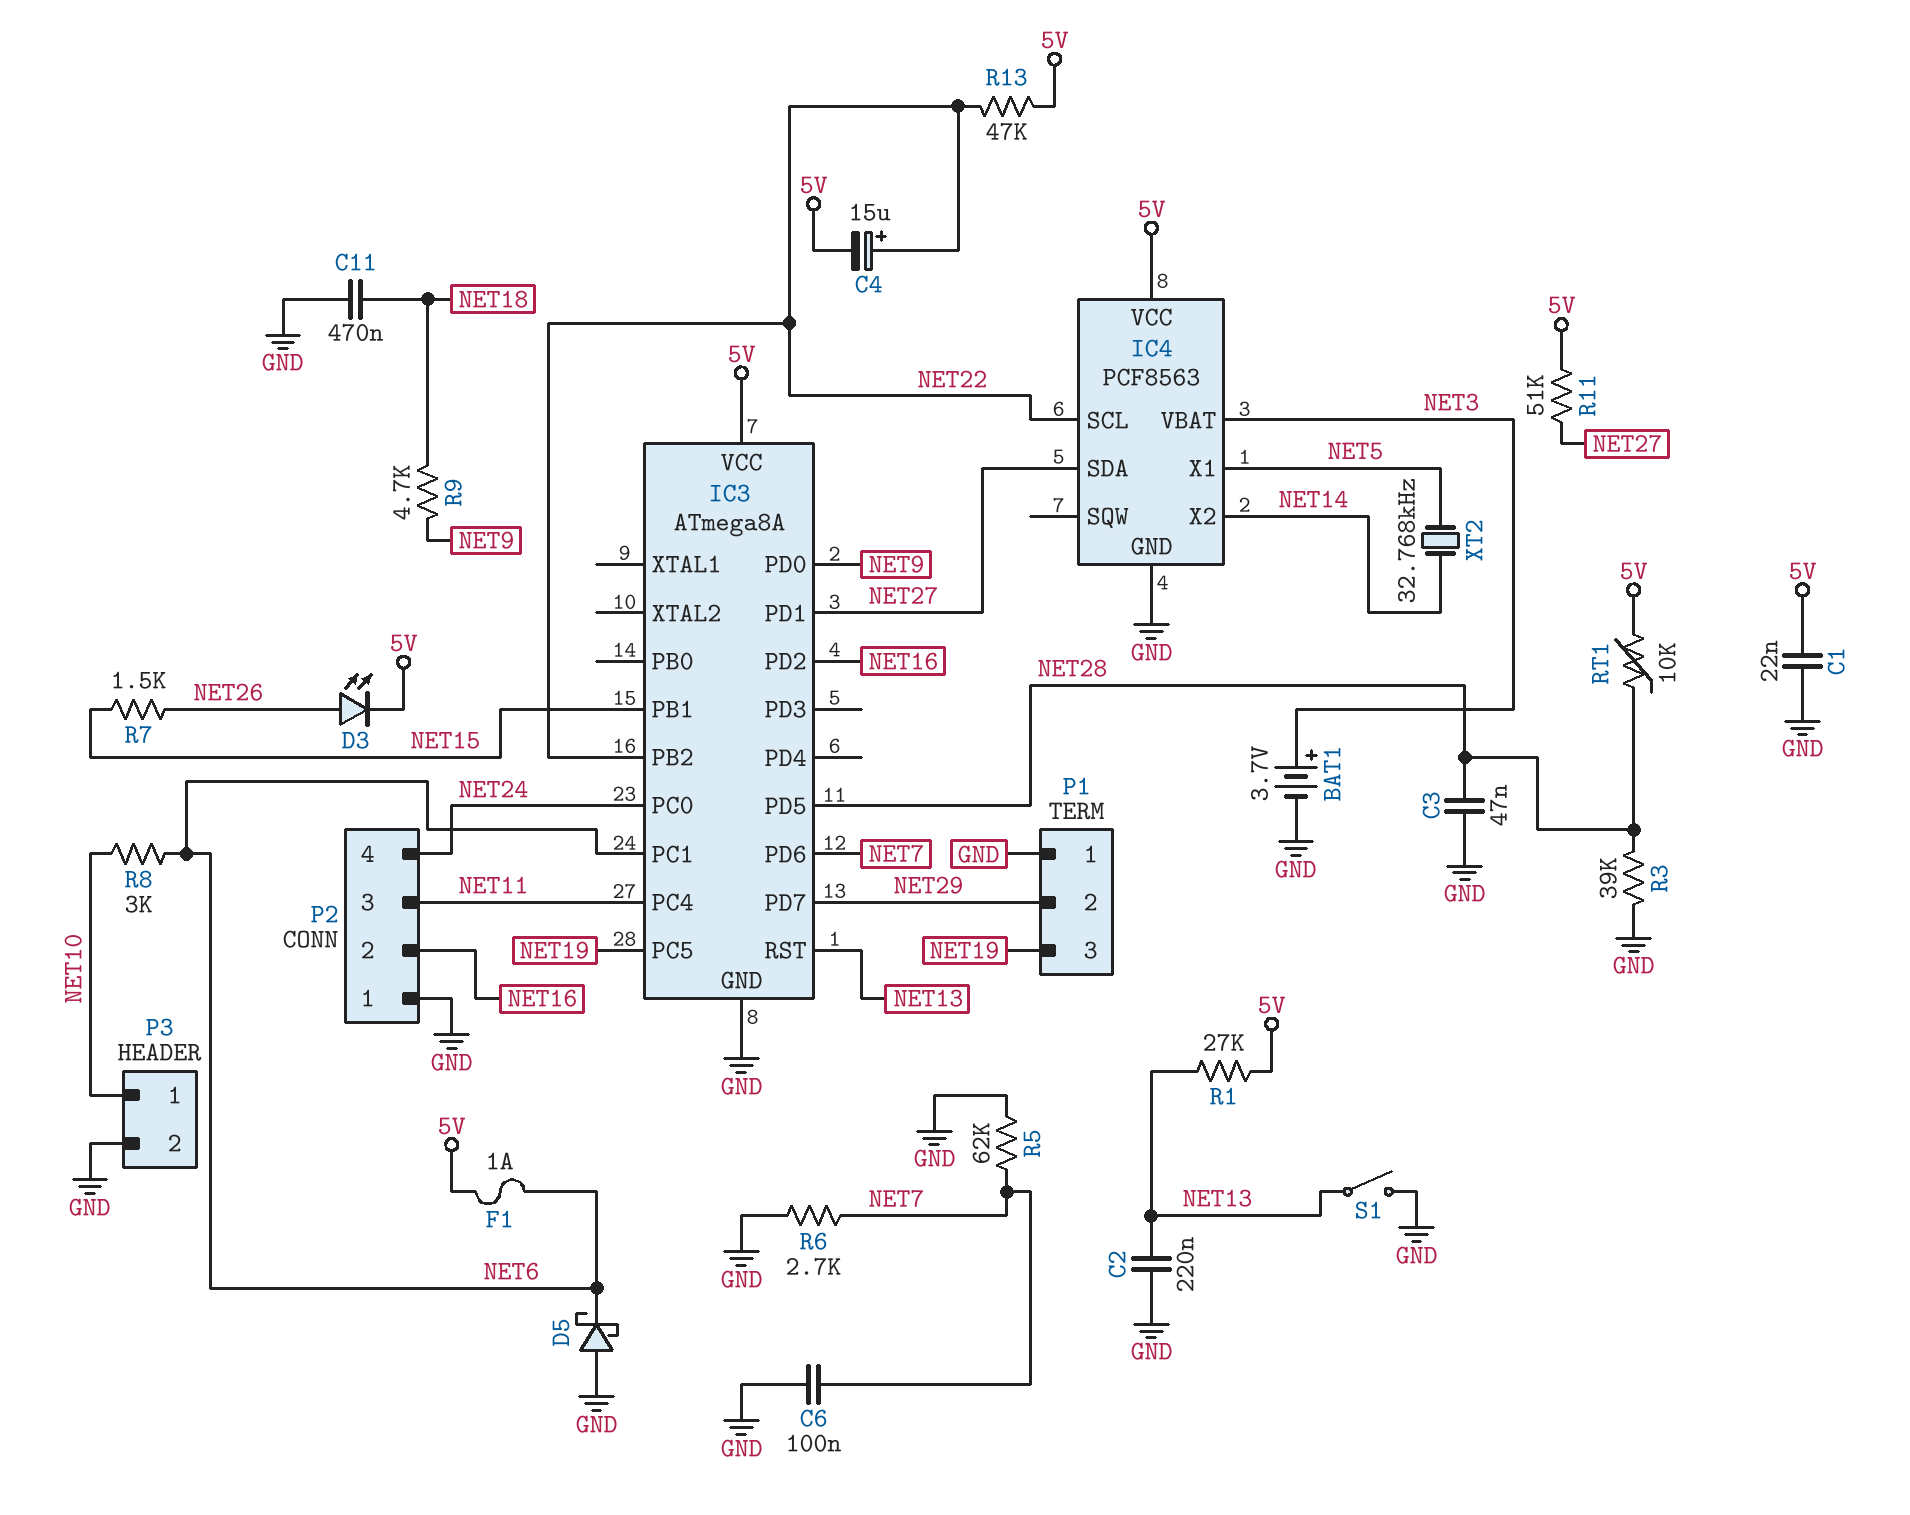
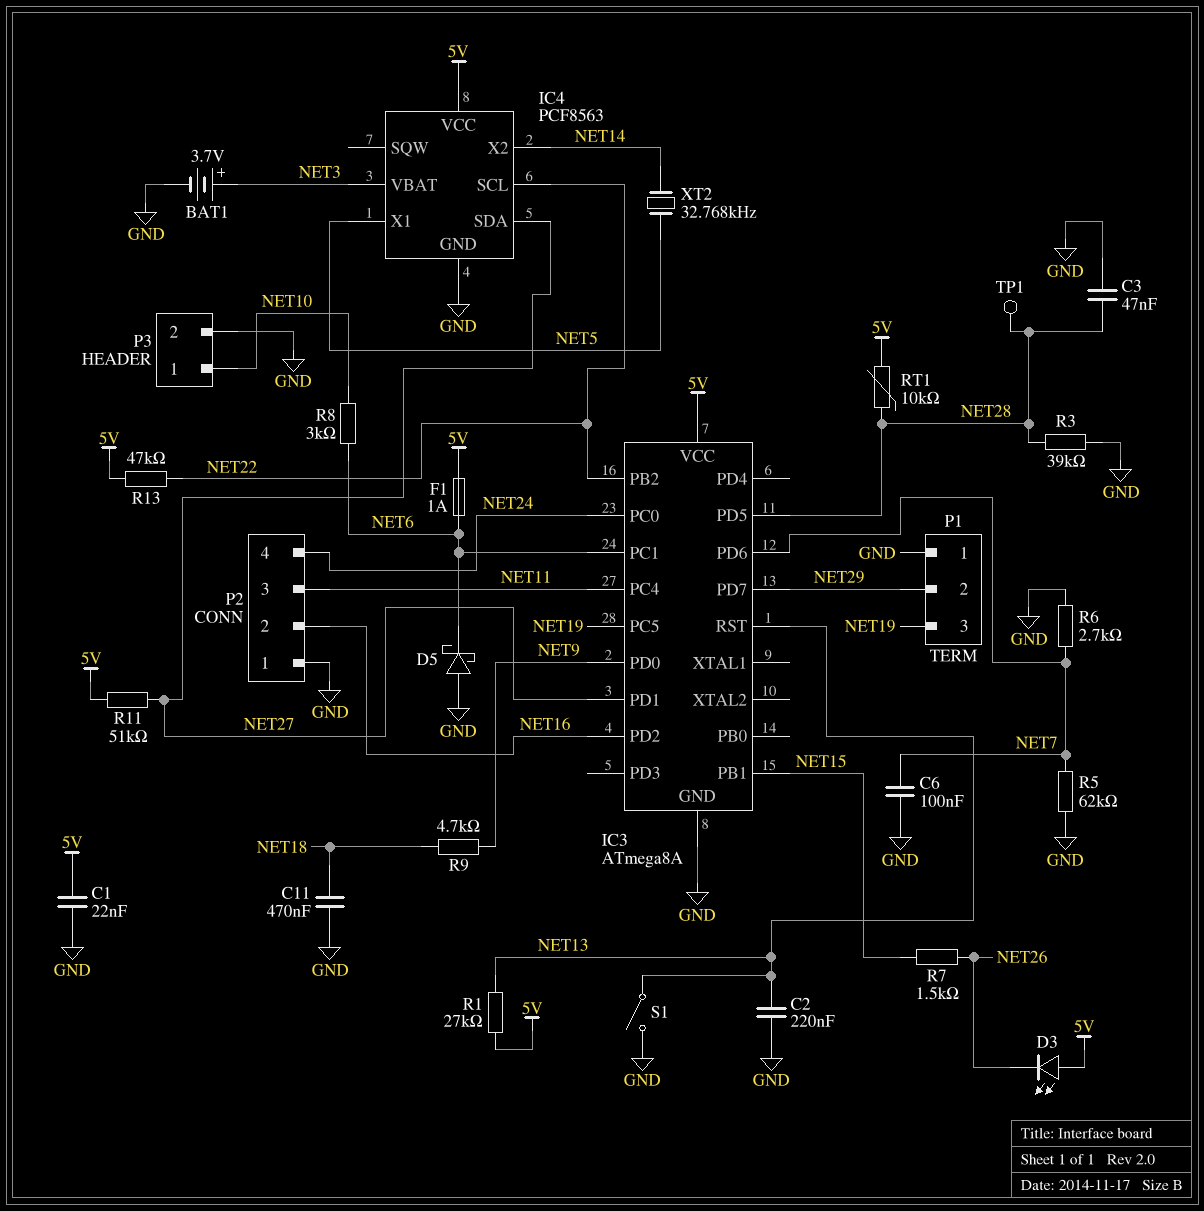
C4: 15uF (plus NET22, minus 5V) -> none
D3: LED (A NET26, K 5V) -> LED (A 5V, K NET26)
TP1: none -> test point (NET28)

